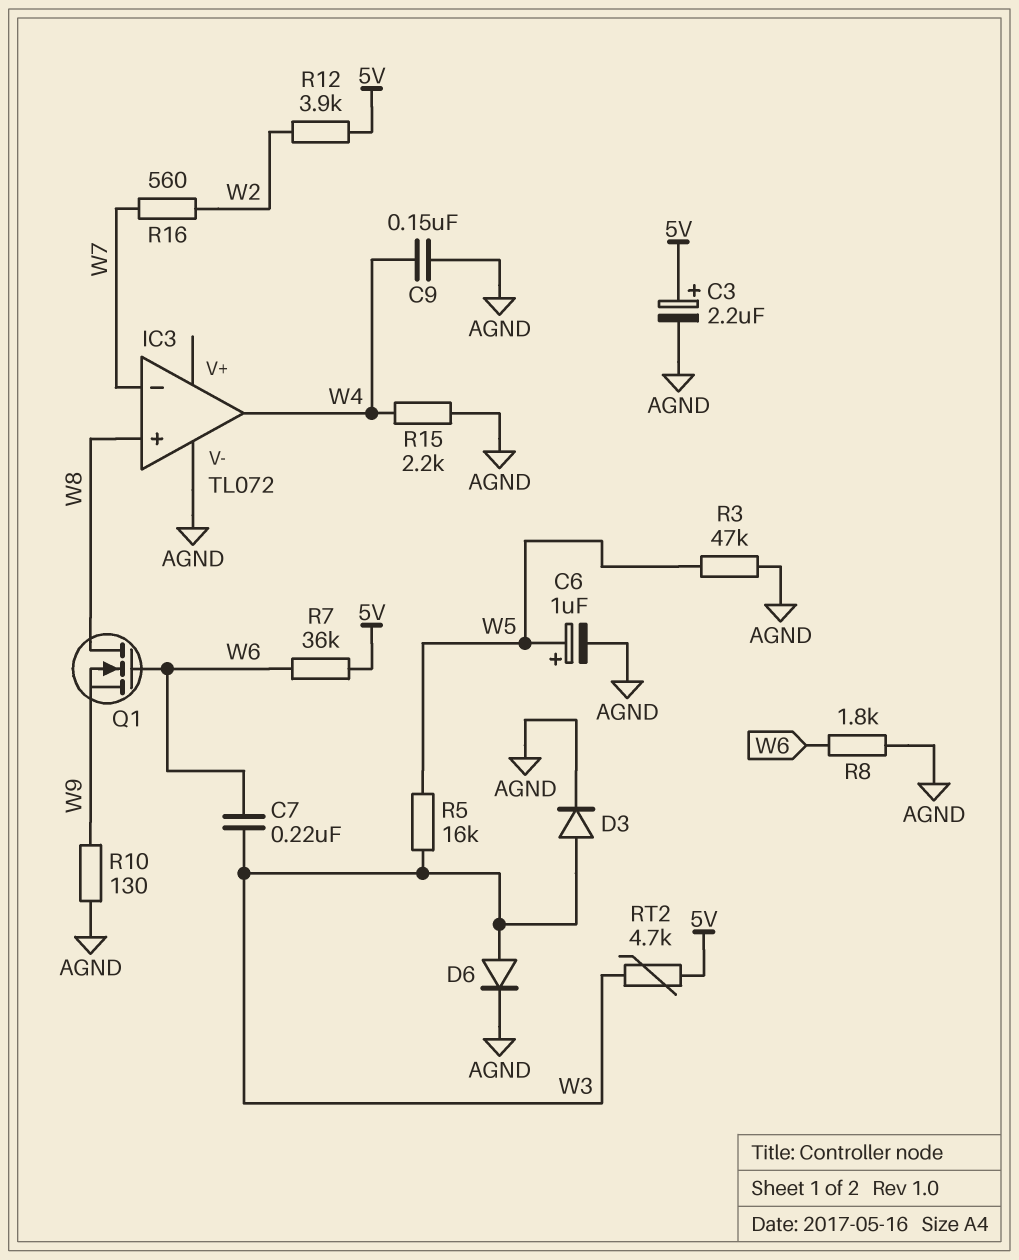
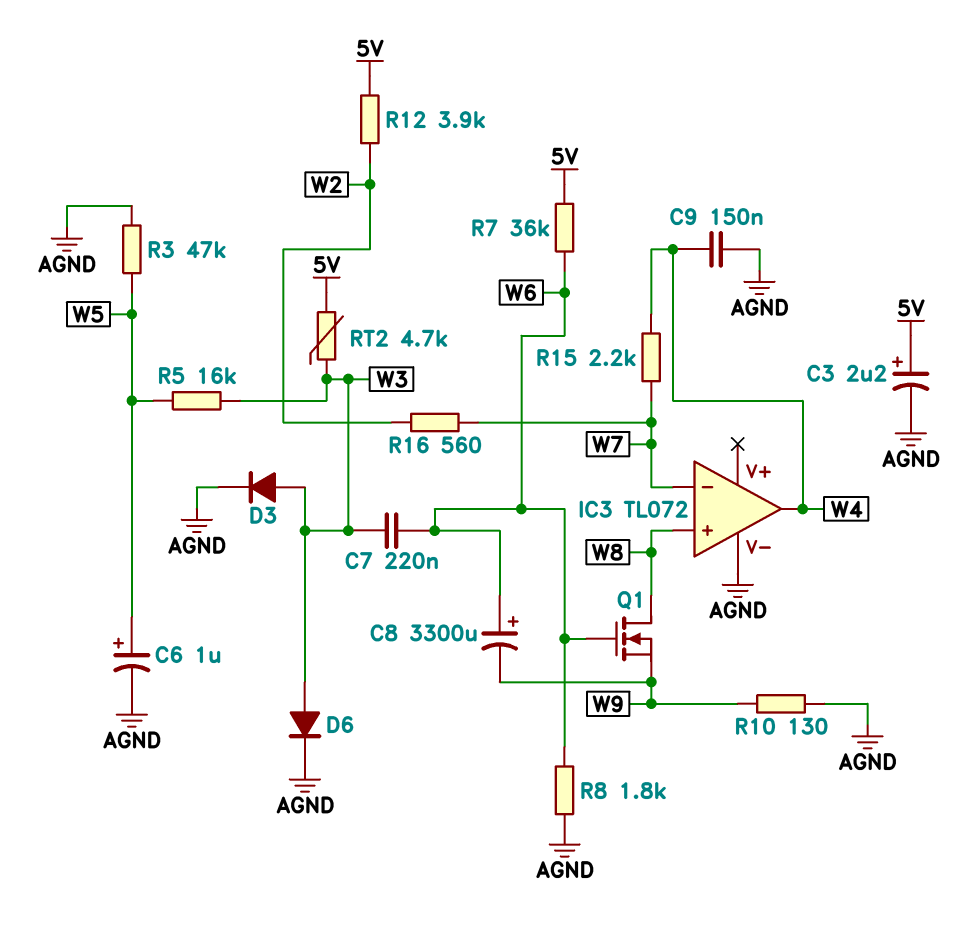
C8: none -> 3300uF (plus W6, minus W9)
R15: 2.2k (AGND, W4) -> 2.2k (W4, W7)

